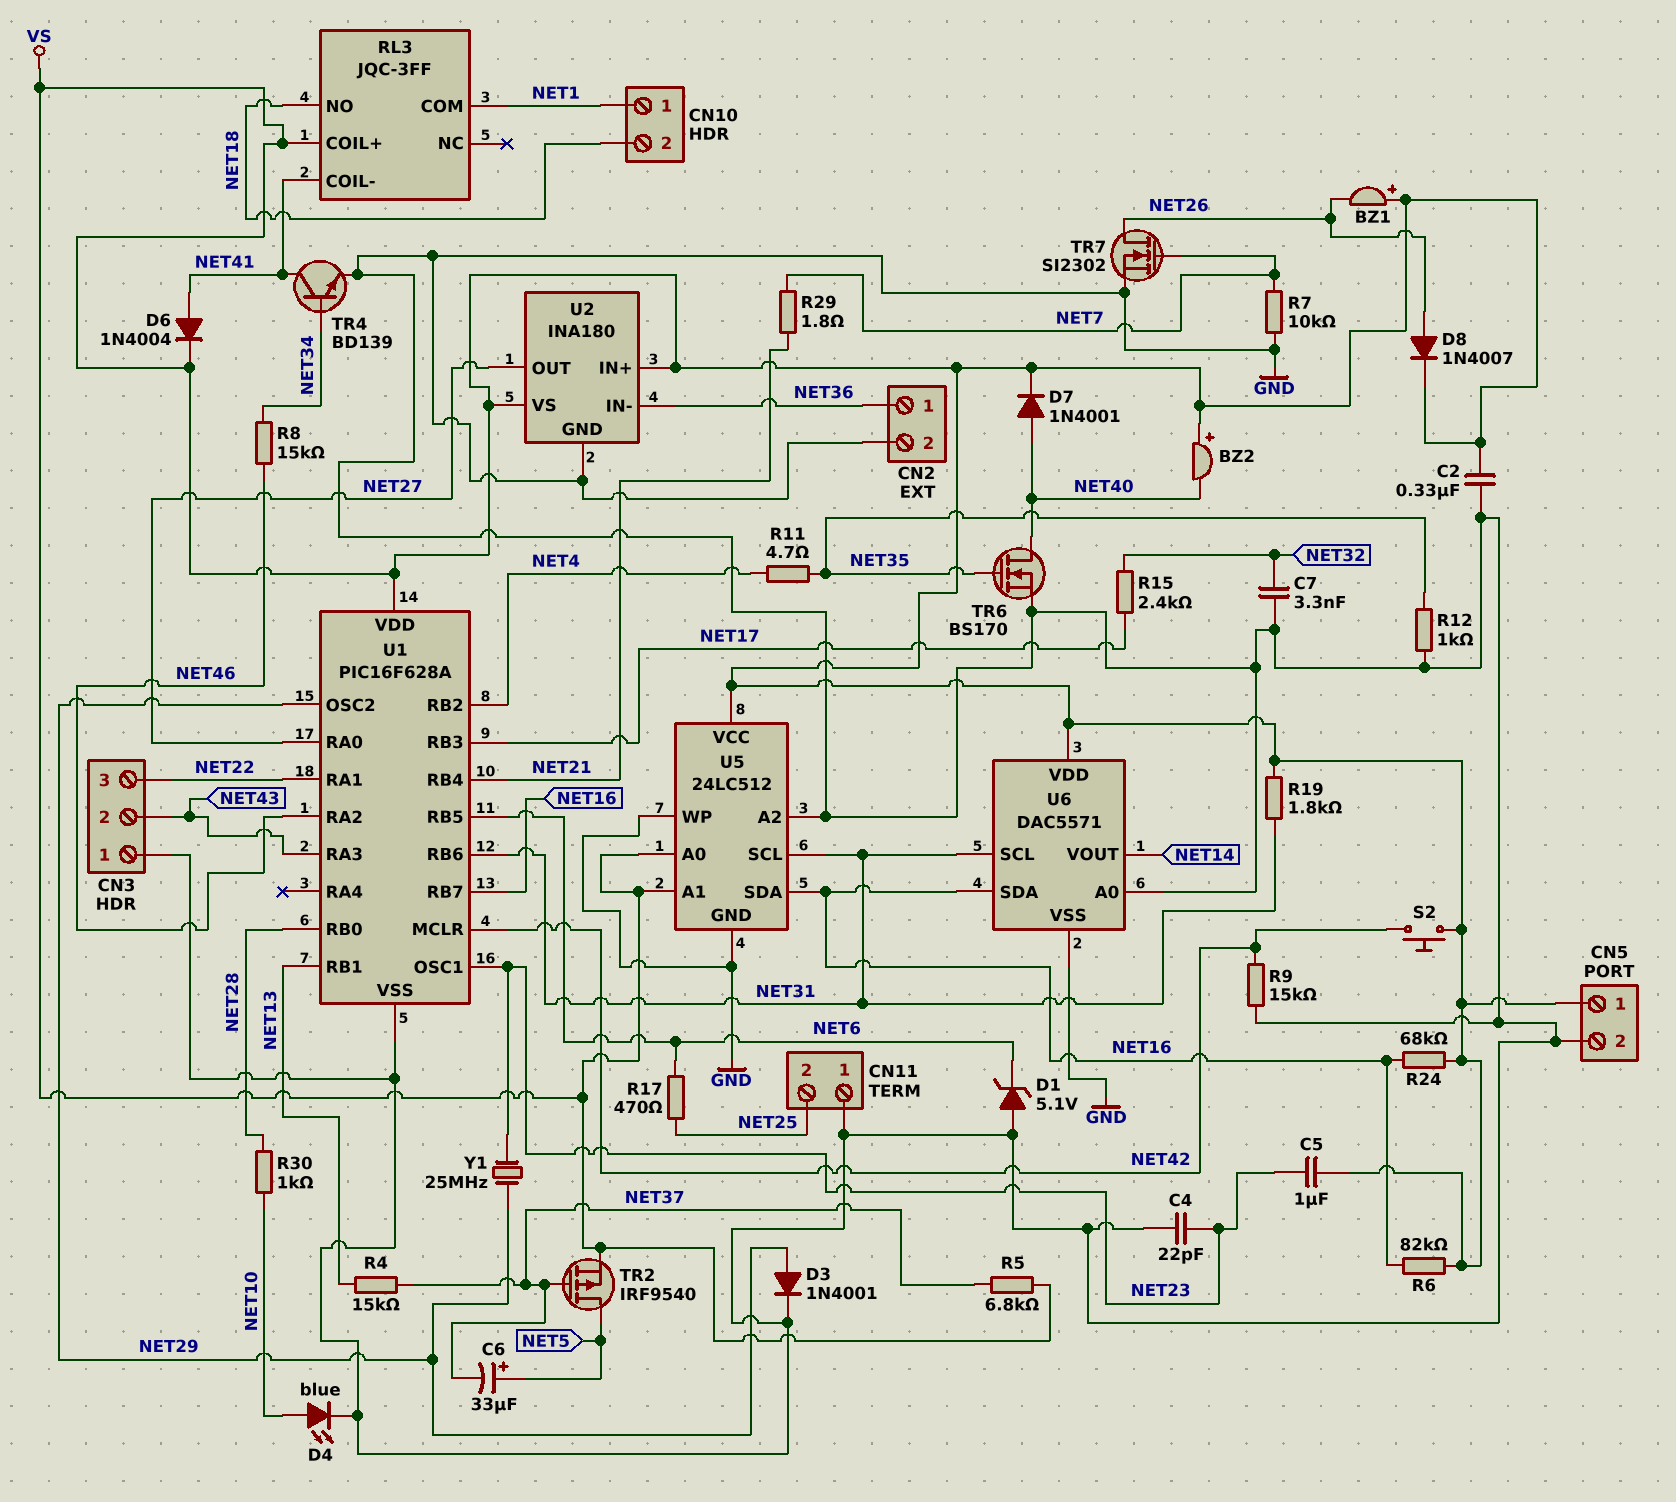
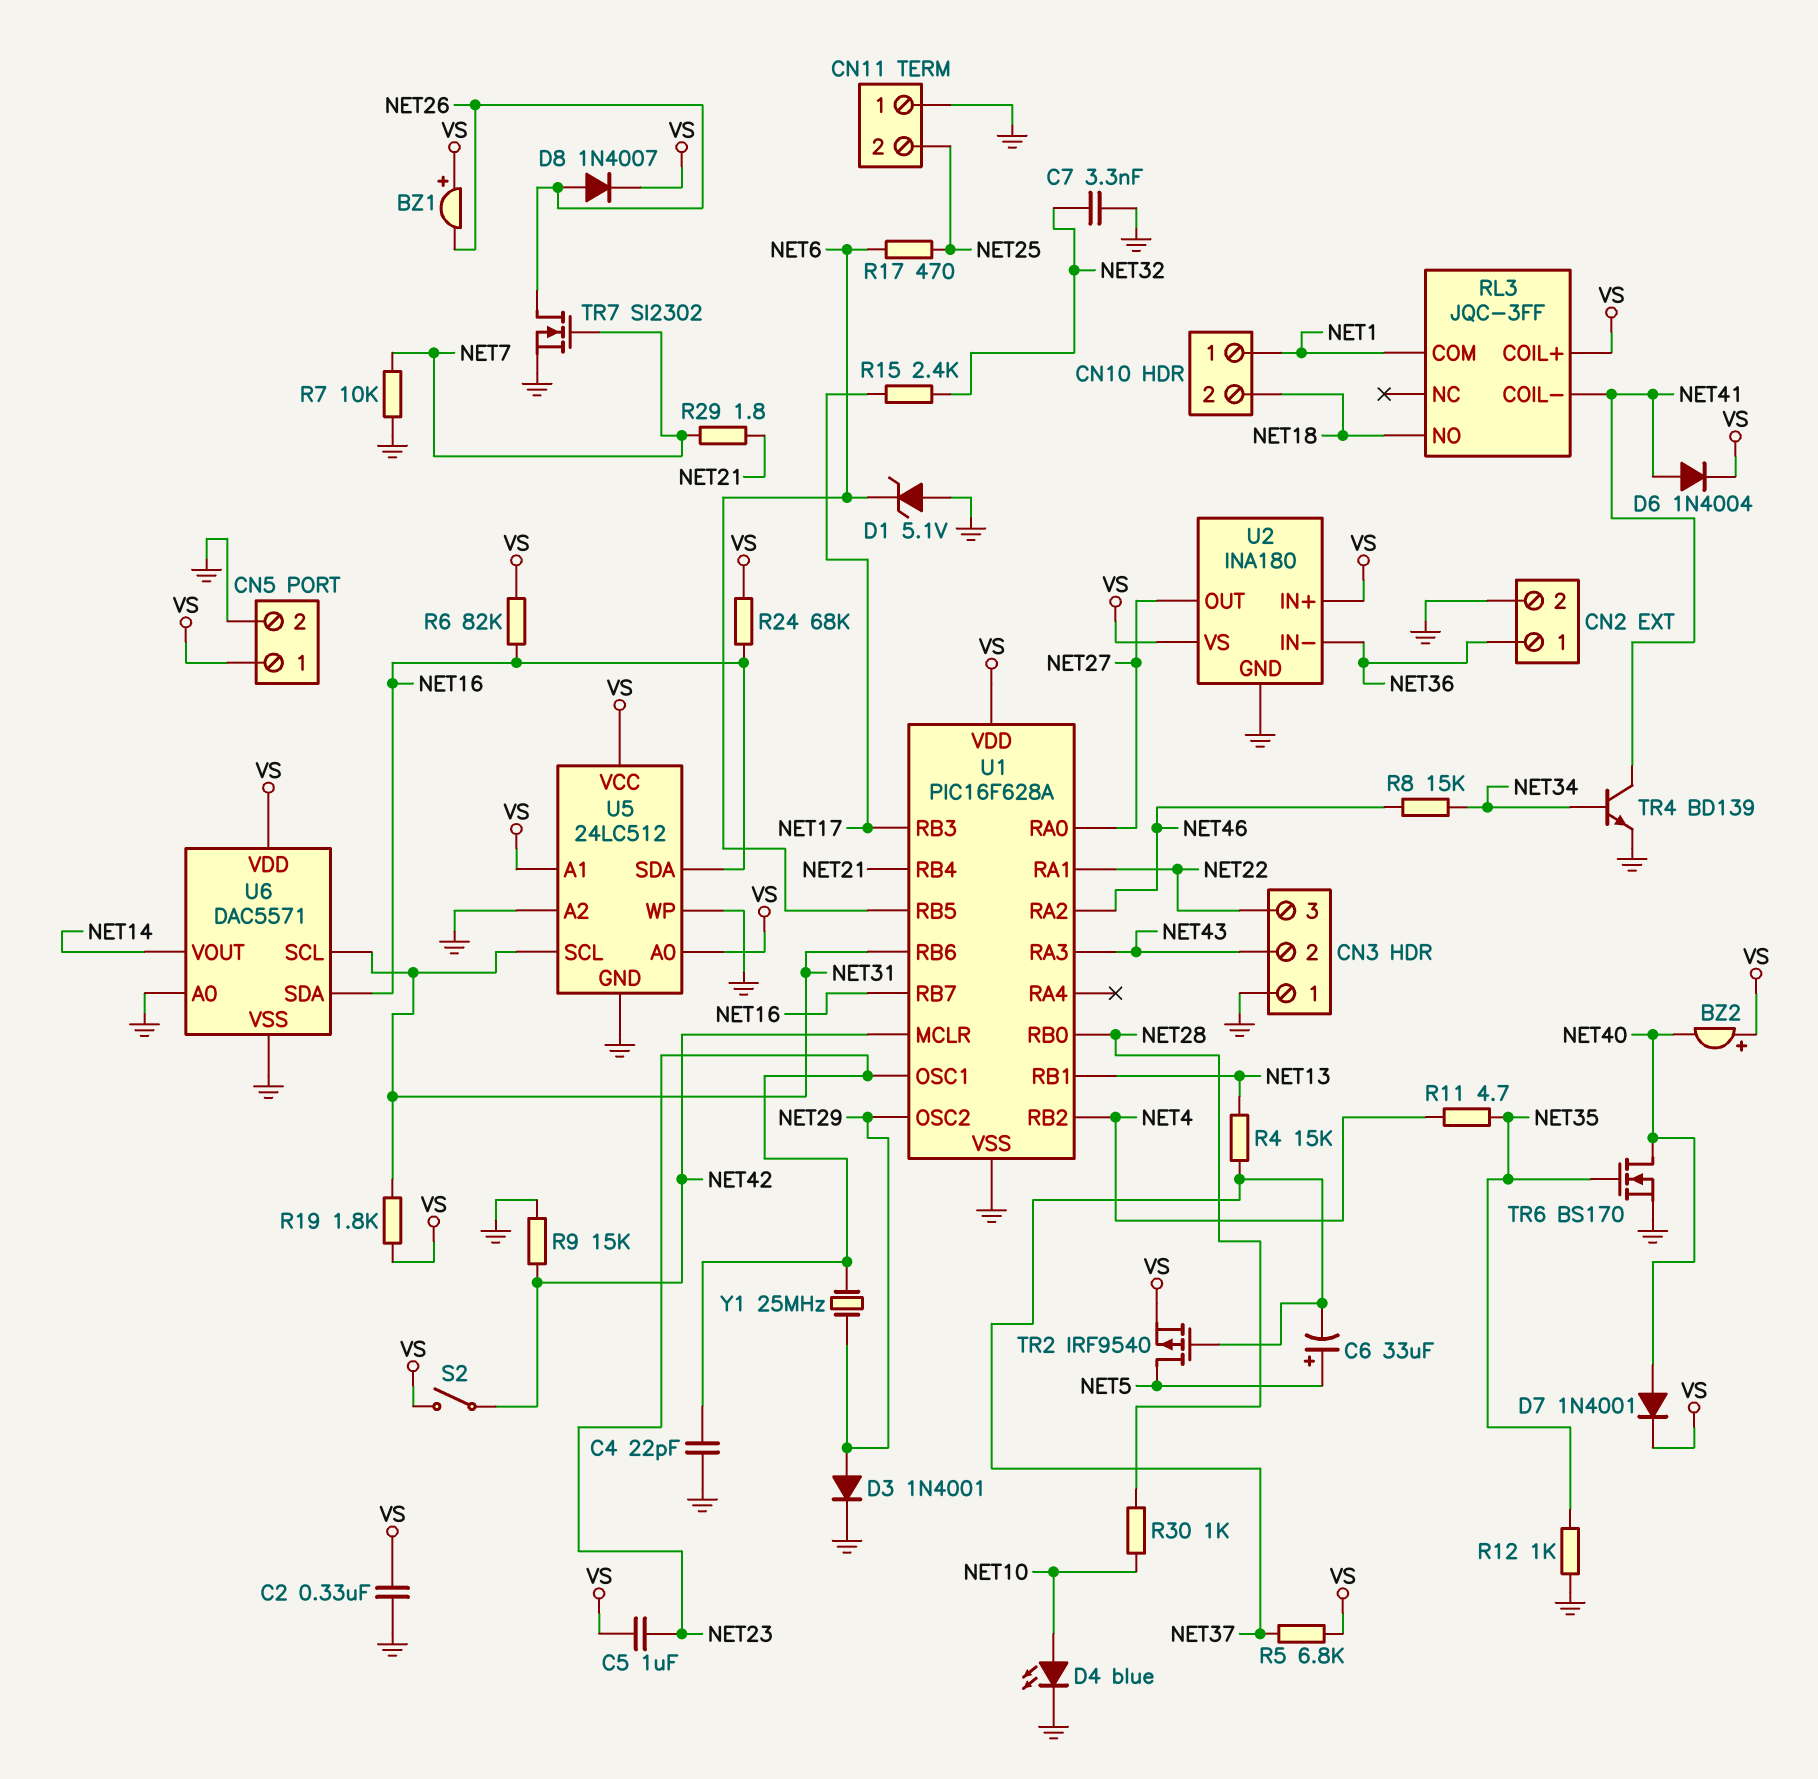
S2: button (NET42, VS) -> switch (NET42, VS)

